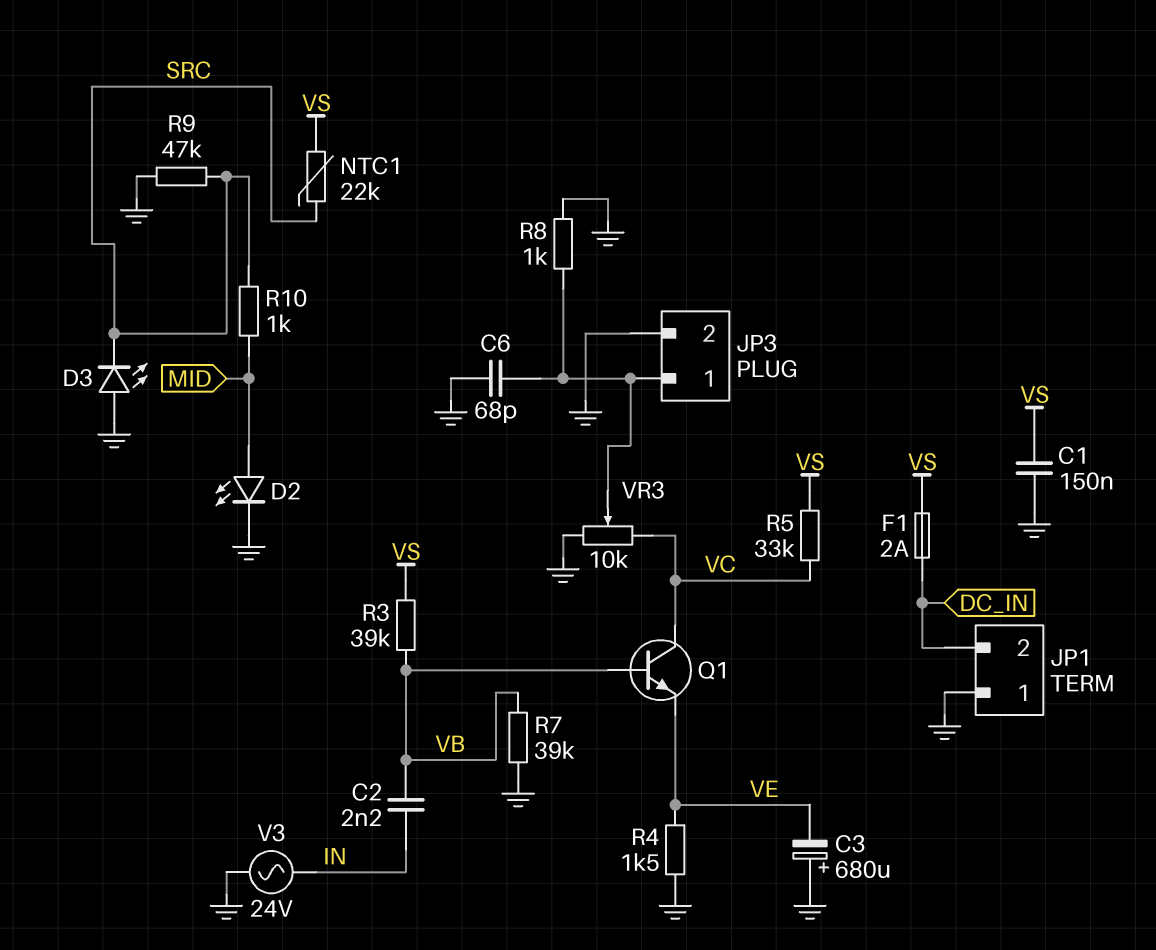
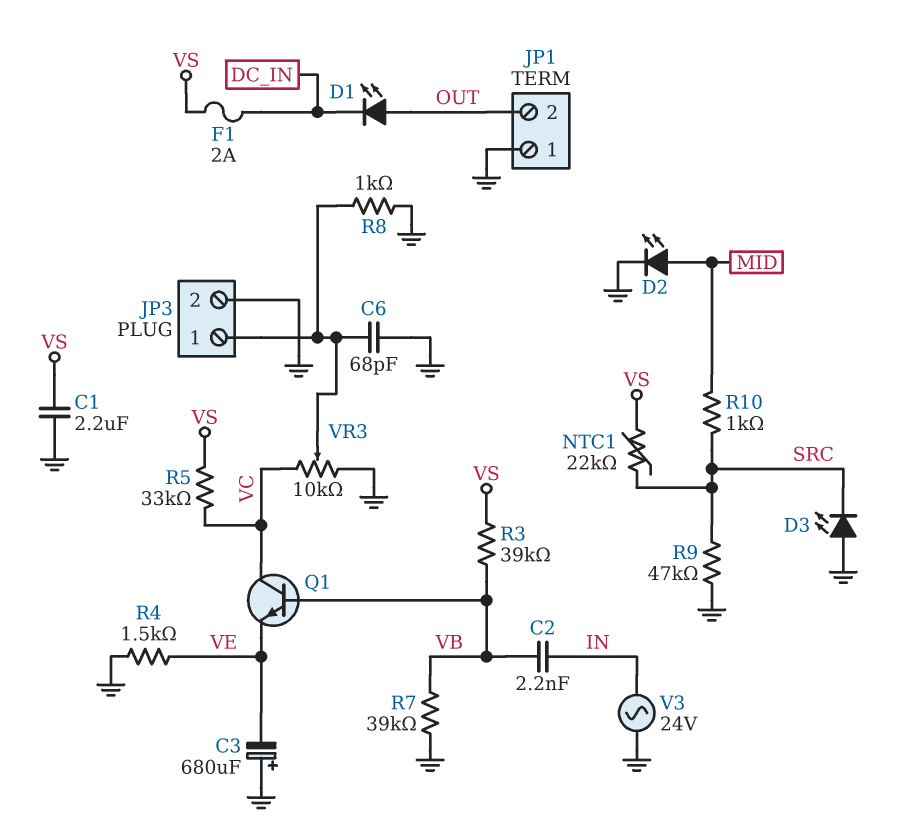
C1: 150nF (GND, VS) -> 2.2uF (GND, VS)
D1: none -> LED (A OUT, K DC_IN)
JP1 pin 2: DC_IN -> OUT

